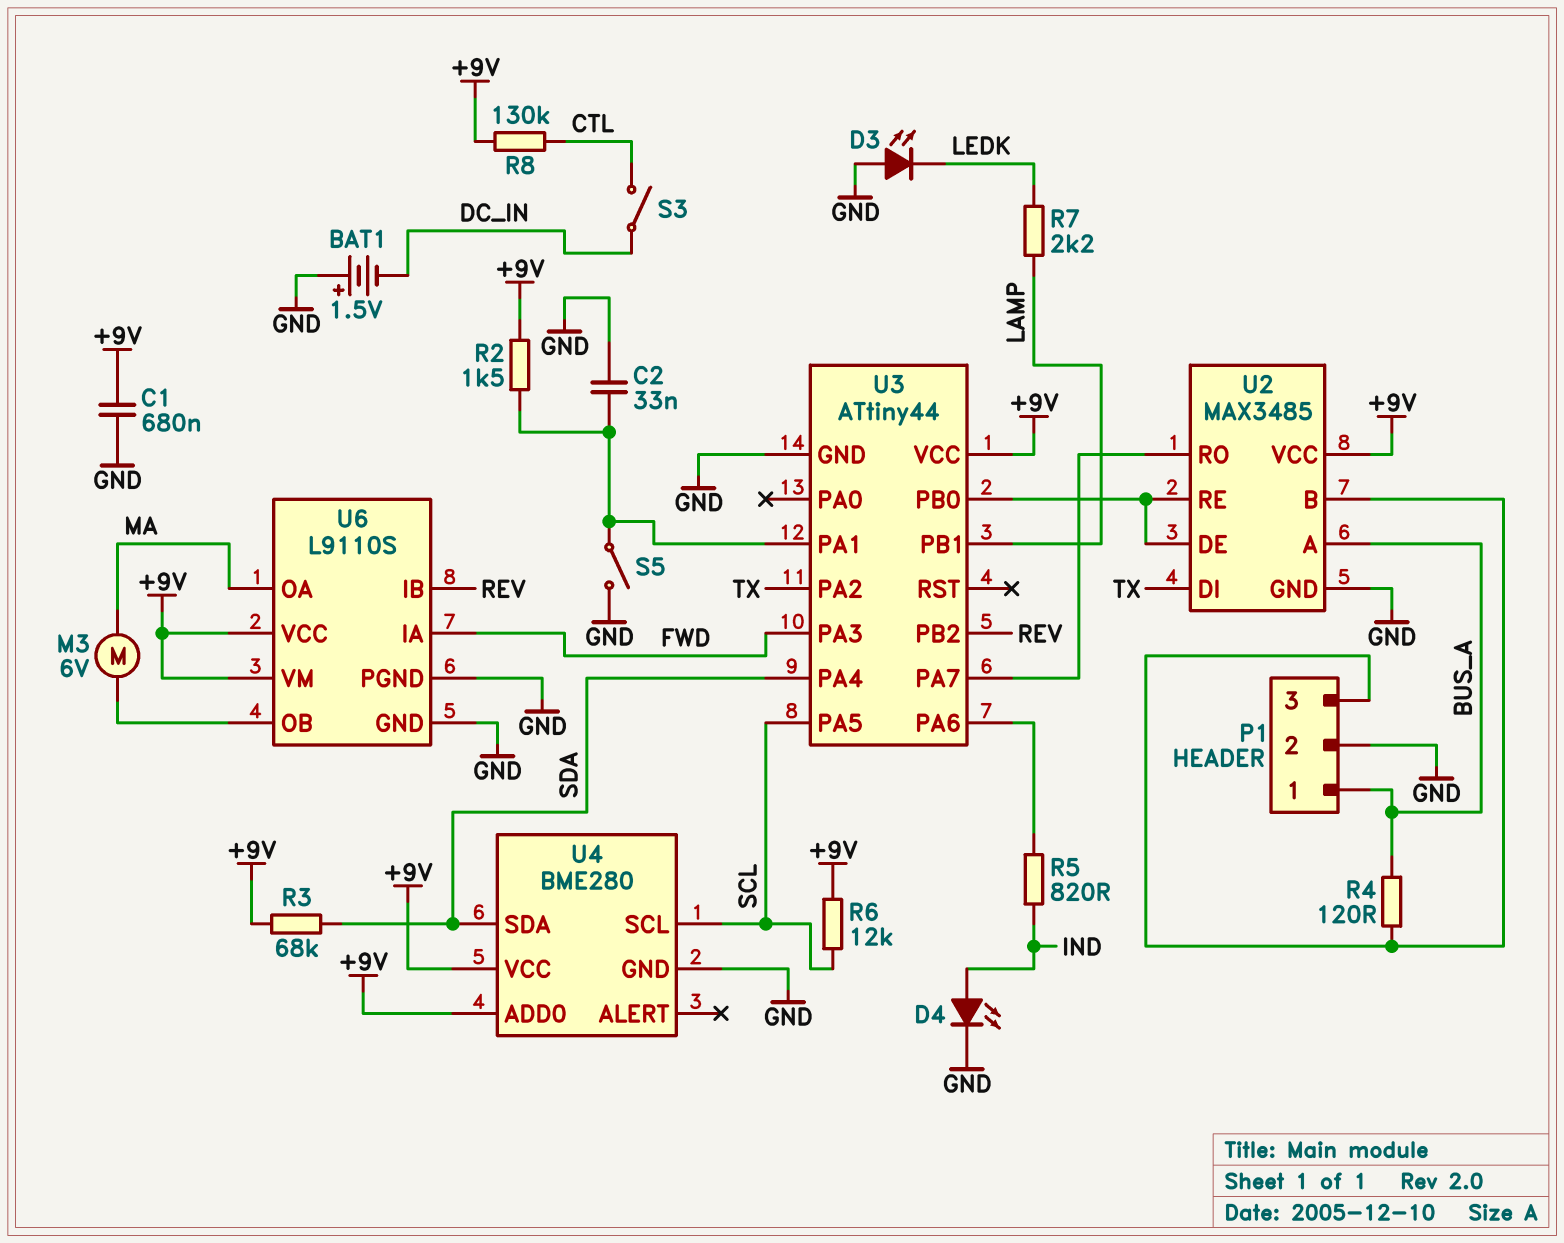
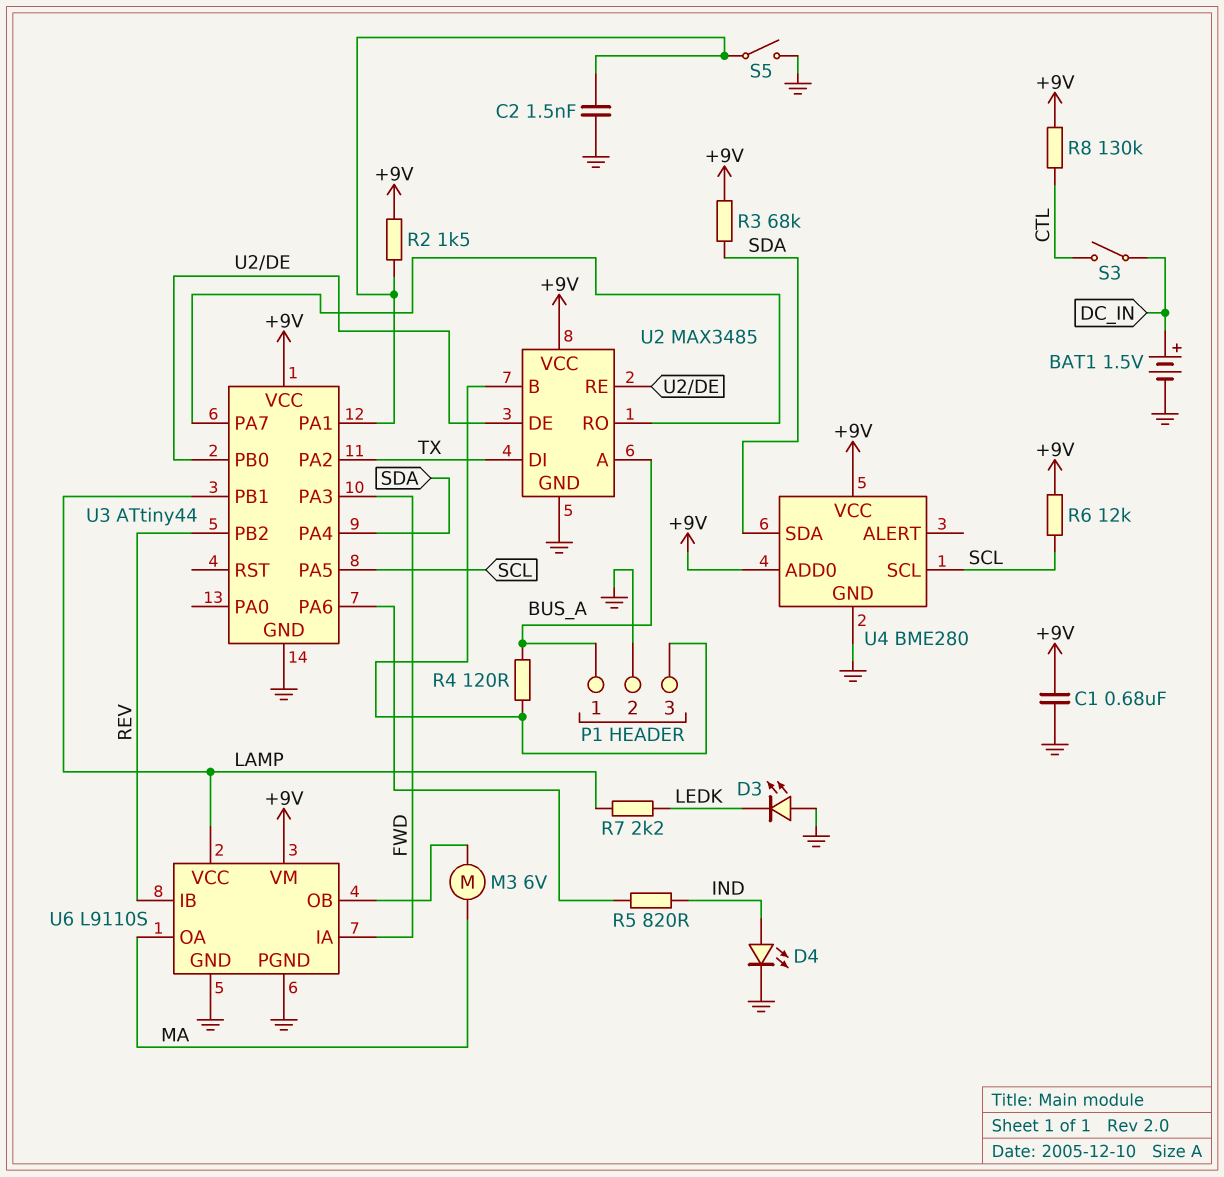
BAT1: 1.5V (plus GND, minus DC_IN) -> 1.5V (plus DC_IN, minus GND)
C2: 33nF (GND, U3/PA1) -> 1.5nF (GND, U3/PA1)
U6 pin VCC: +9V -> LAMP

